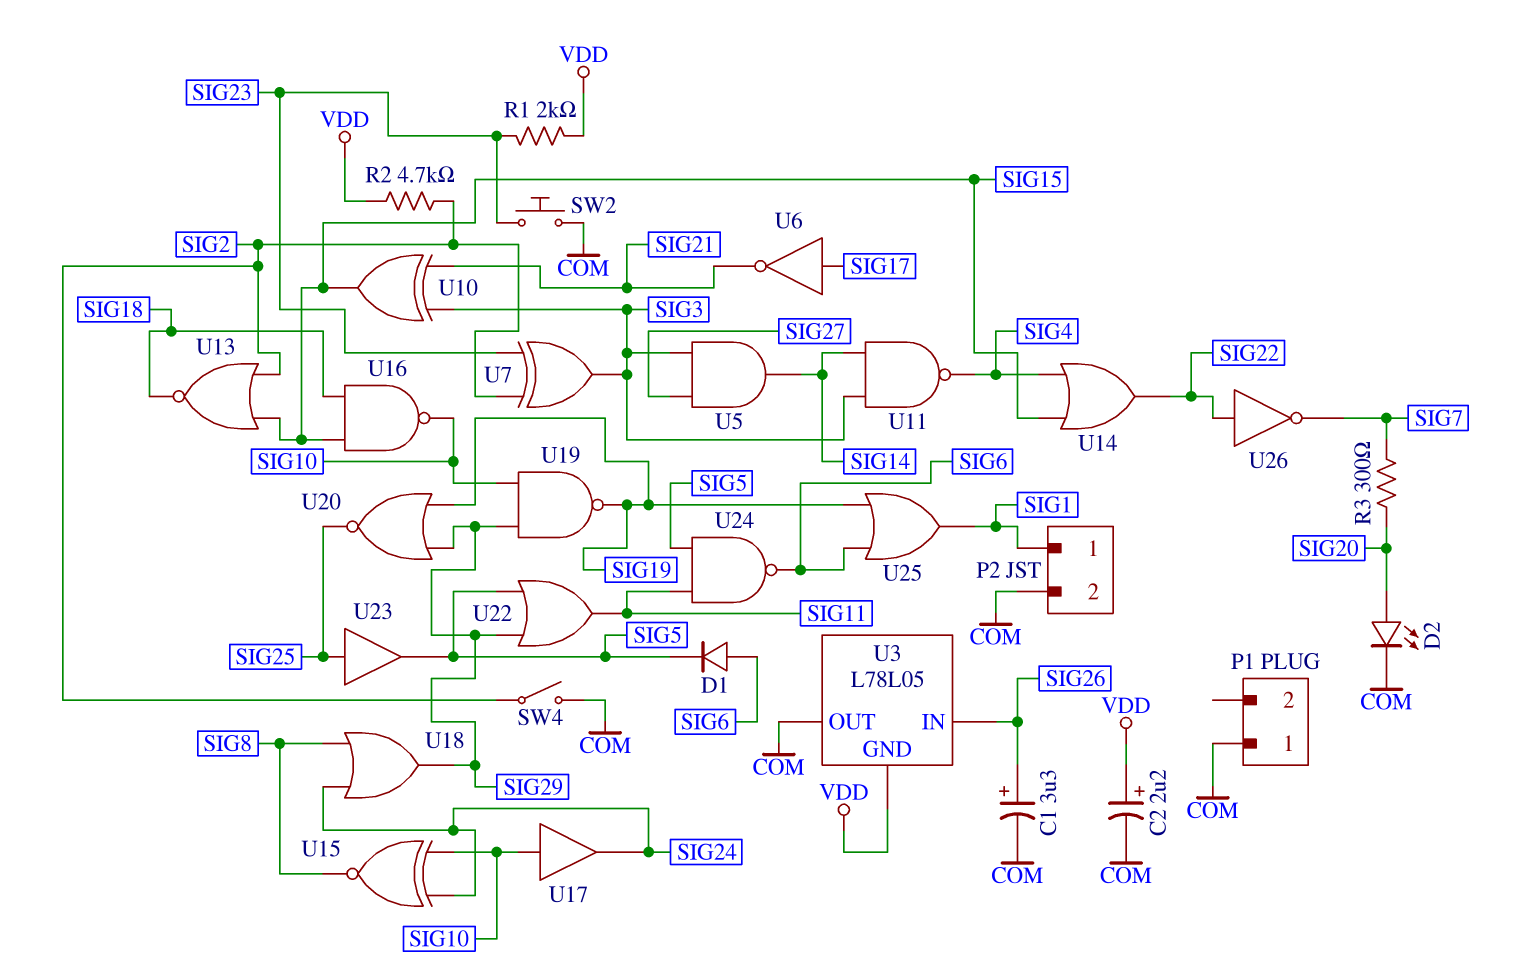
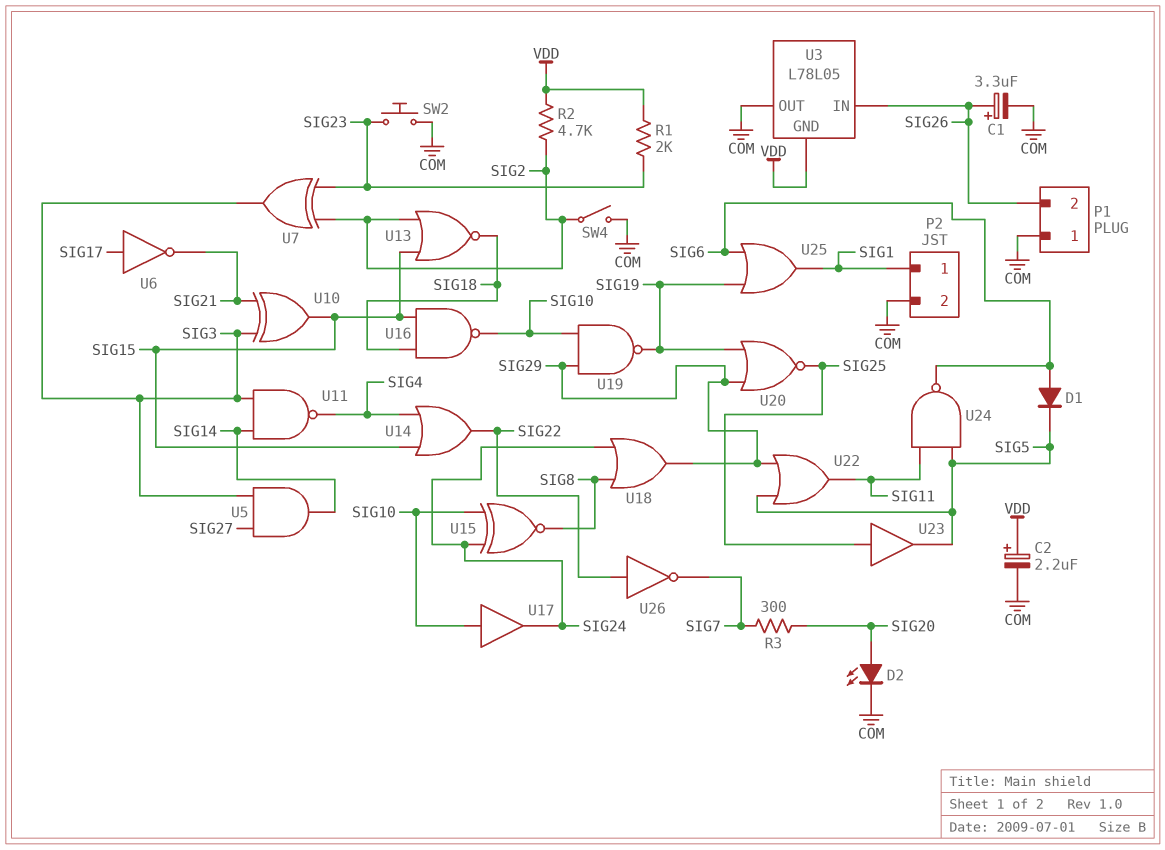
P1 pin 2: none -> SIG26

